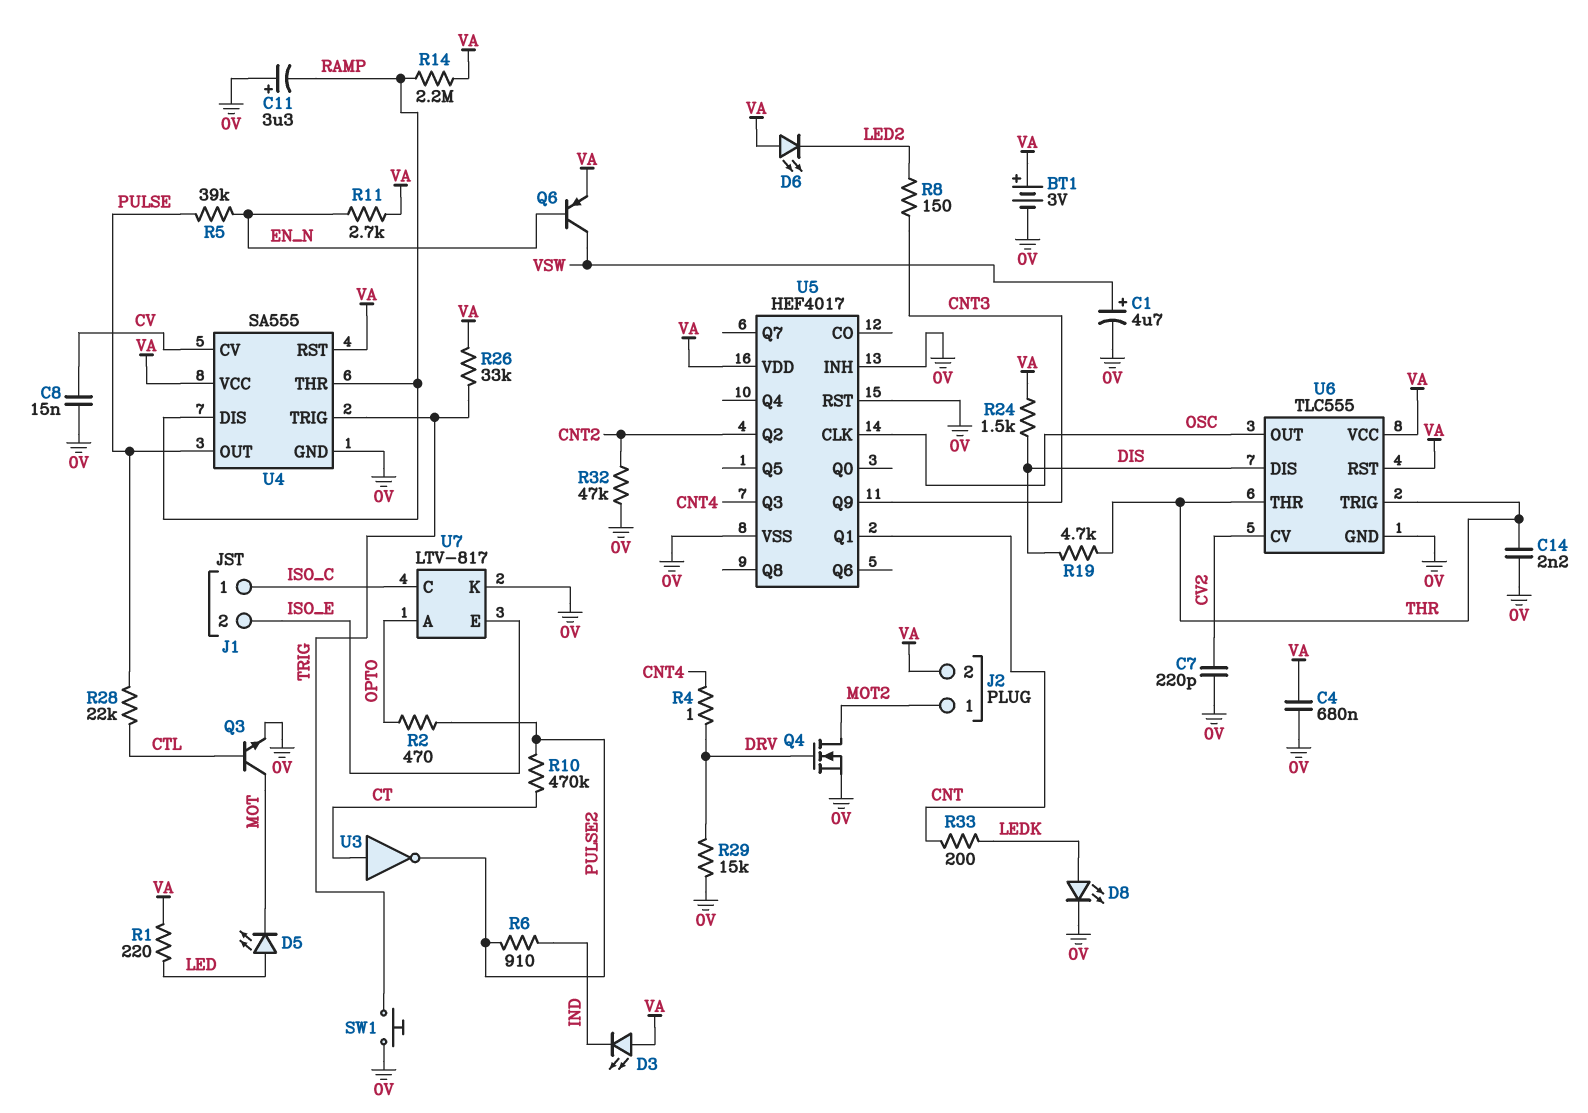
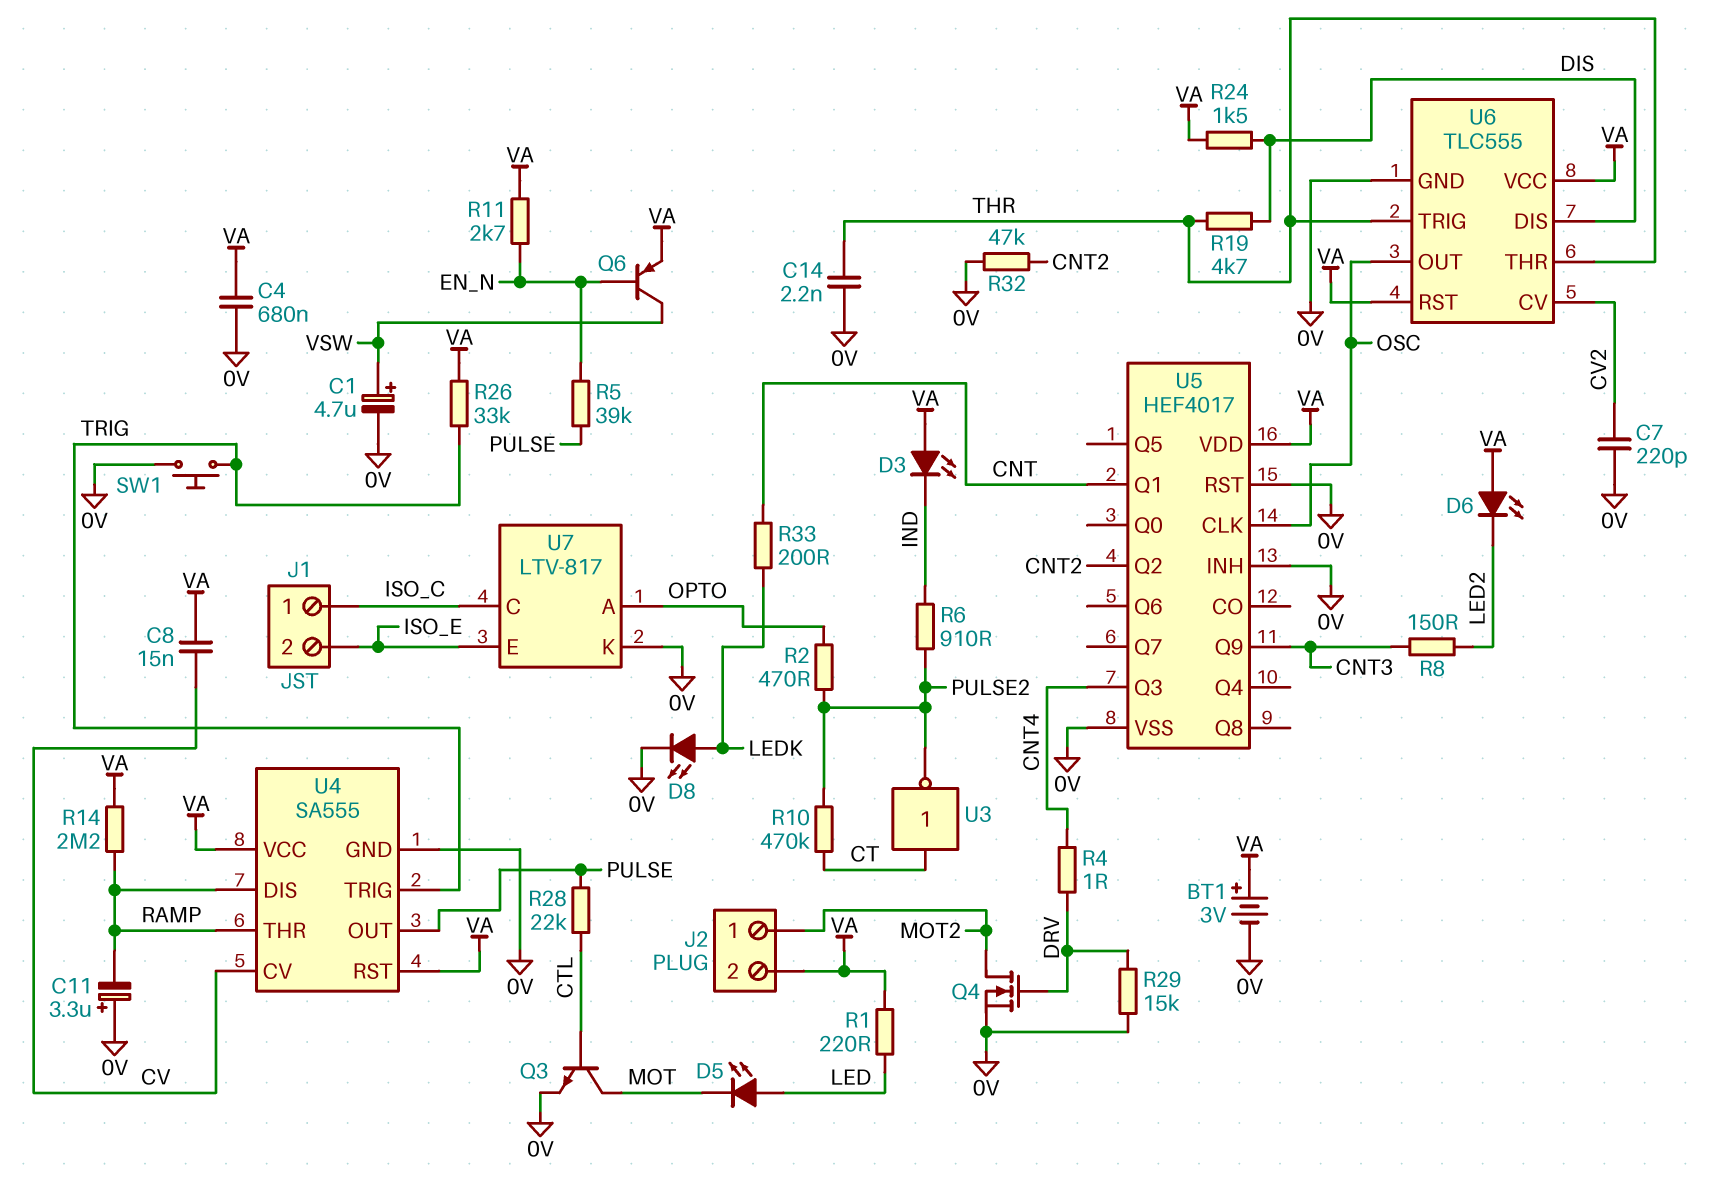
C8: 15nF (0V, CV) -> 15nF (CV, VA)

